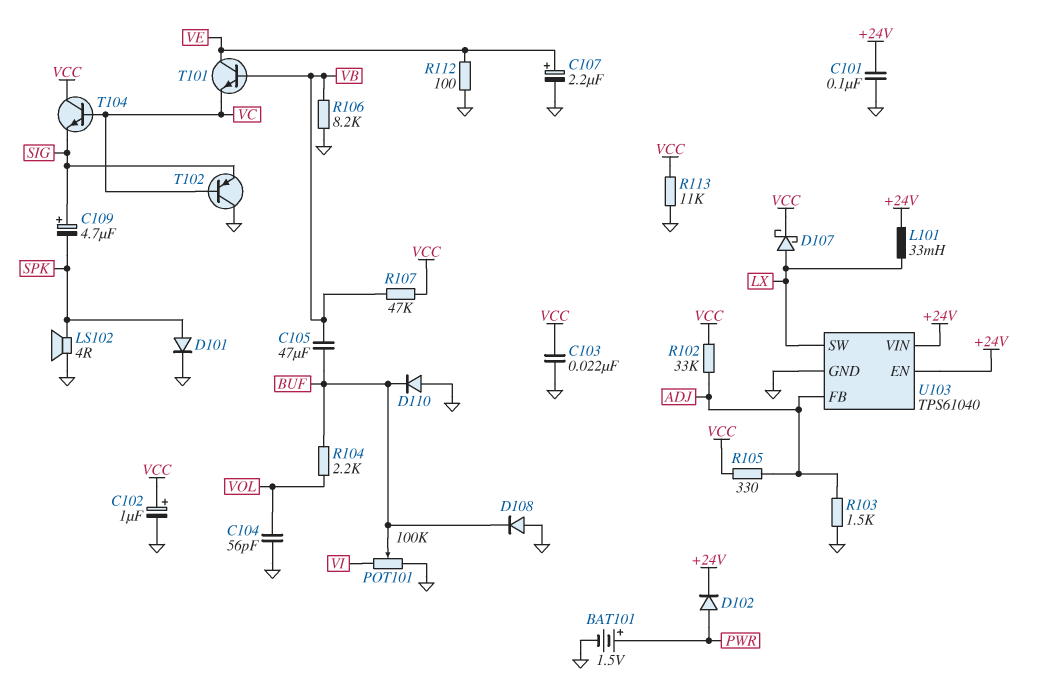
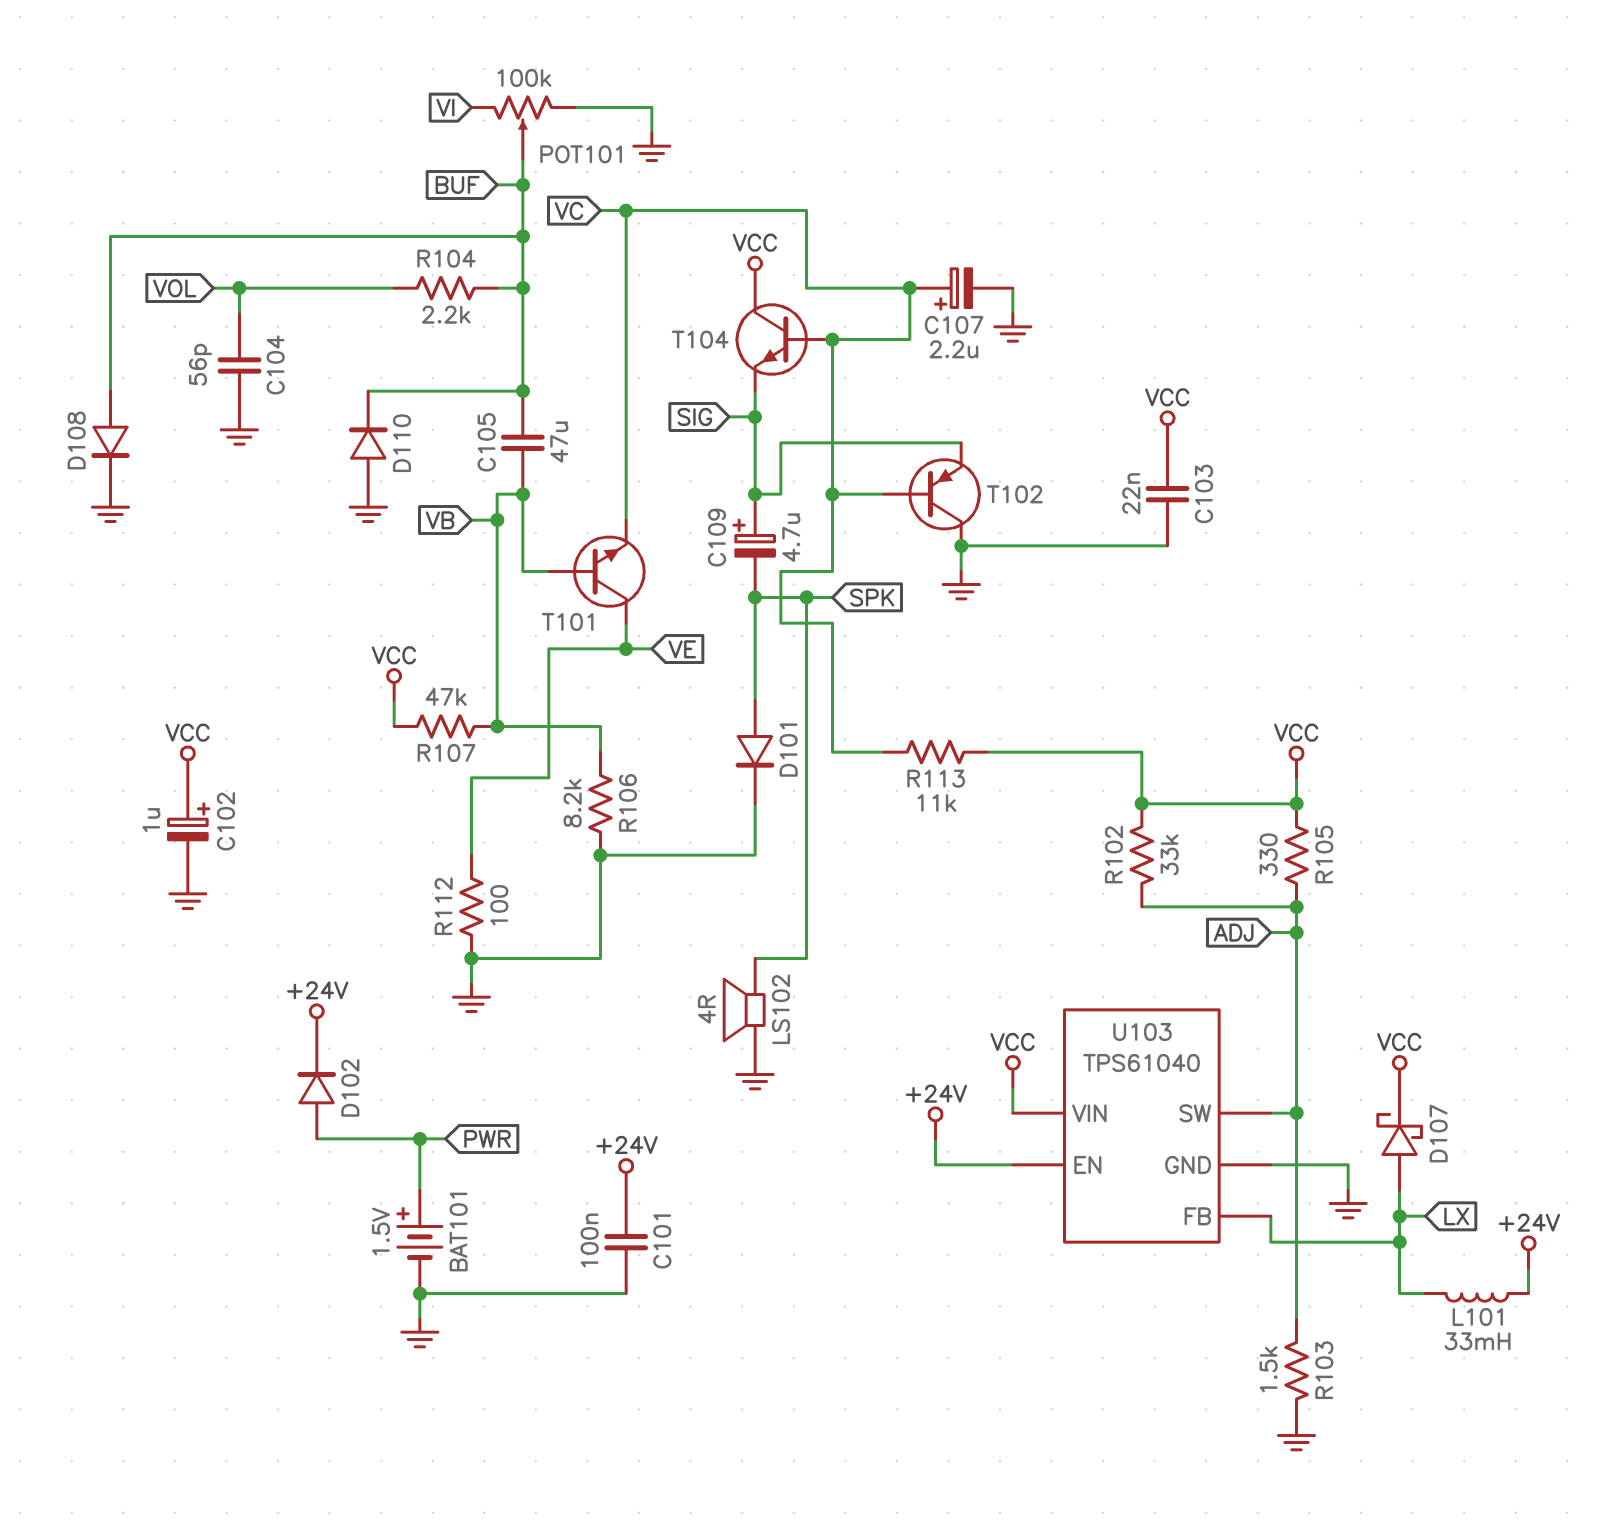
C107: 2.2uF (plus VE, minus GND) -> 2.2uF (plus VC, minus GND)
D108: diode (A GND, K BUF) -> diode (A BUF, K GND)
R113: 11k (GND, VCC) -> 11k (VC, VCC)
U103 pin FB: ADJ -> LX
U103 pin SW: LX -> ADJ
U103 pin VIN: +24V -> VCC

